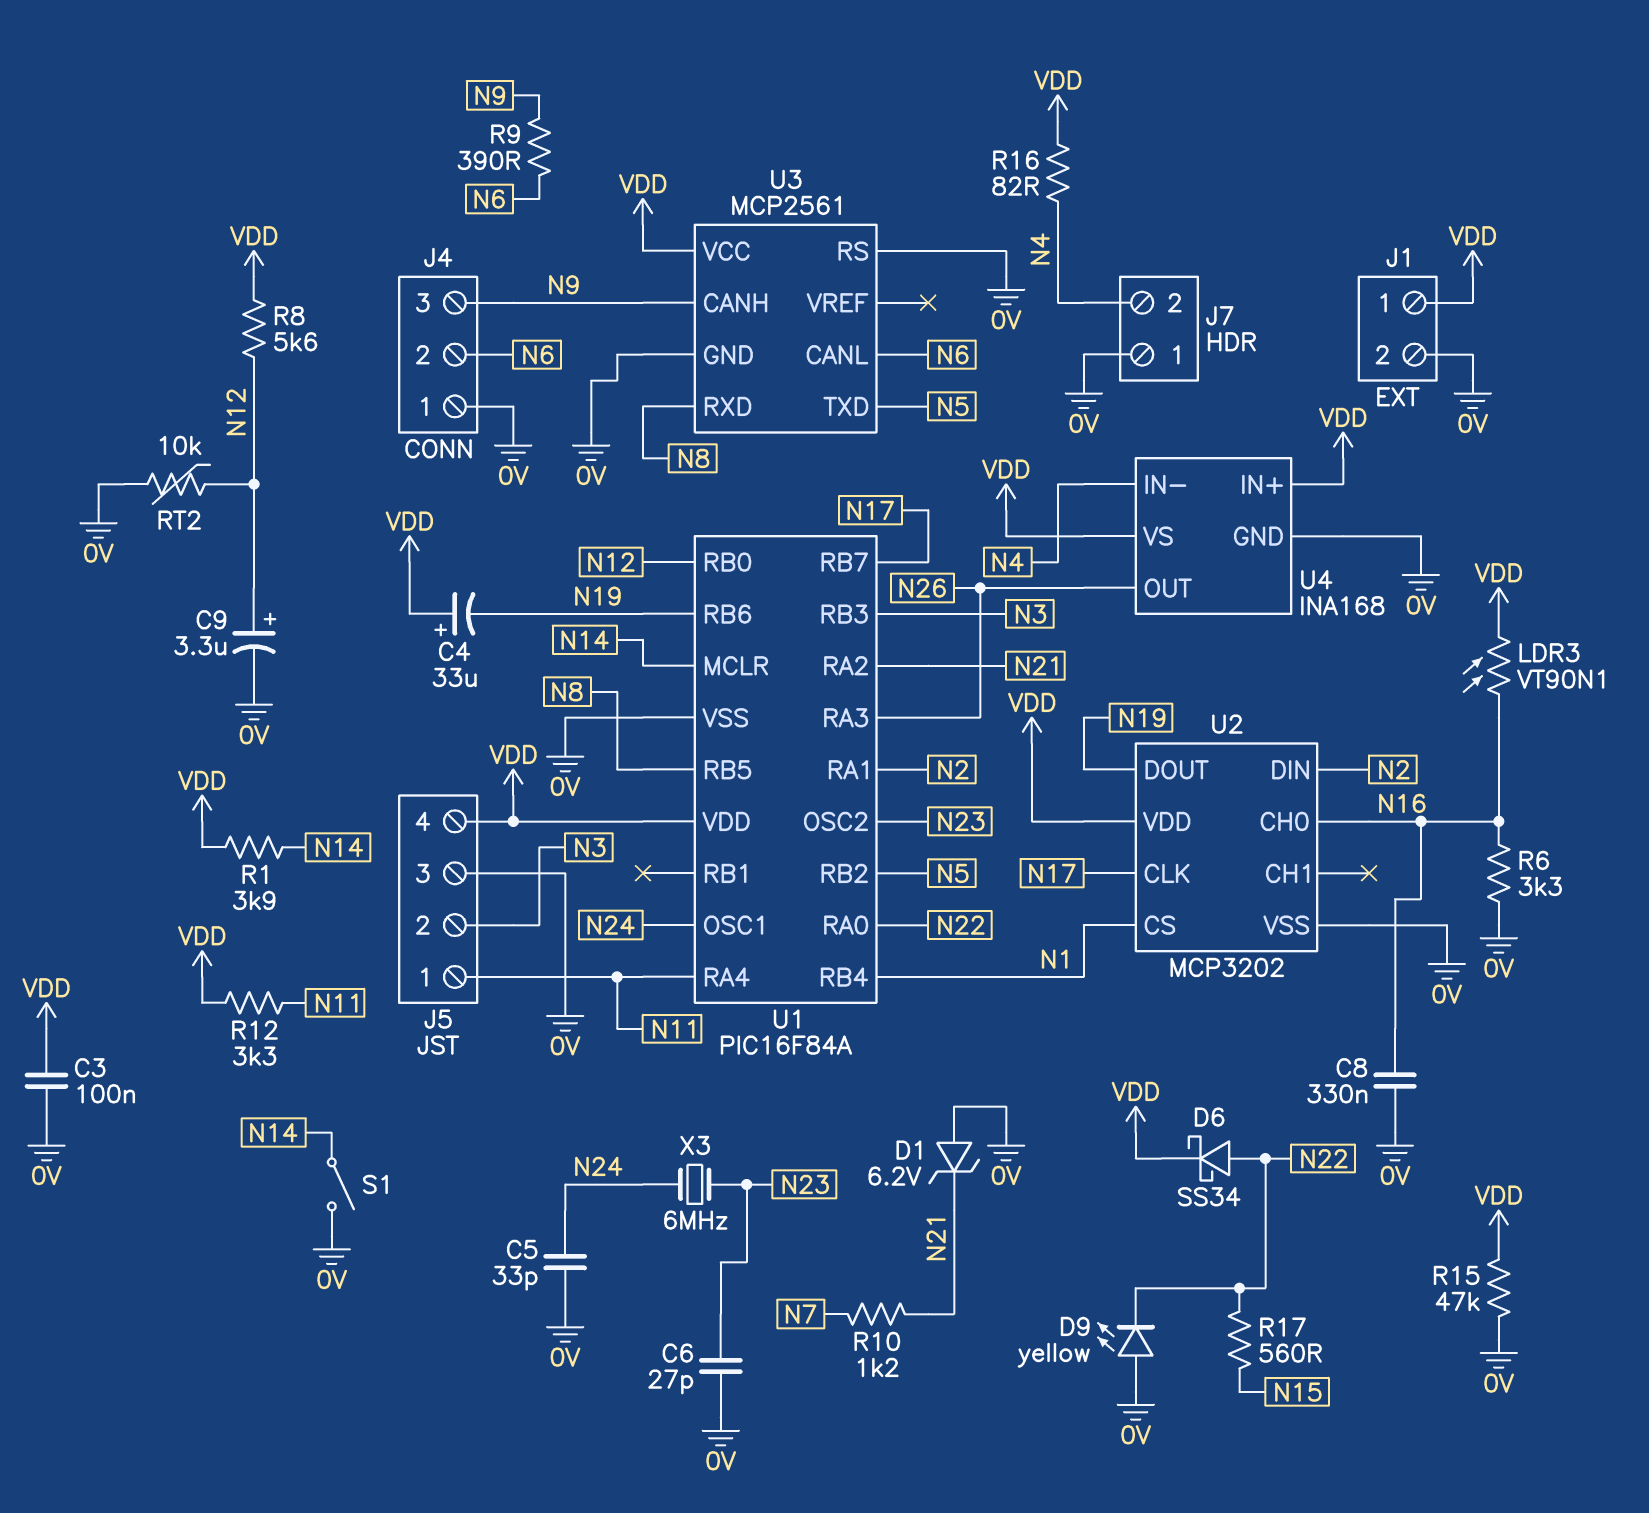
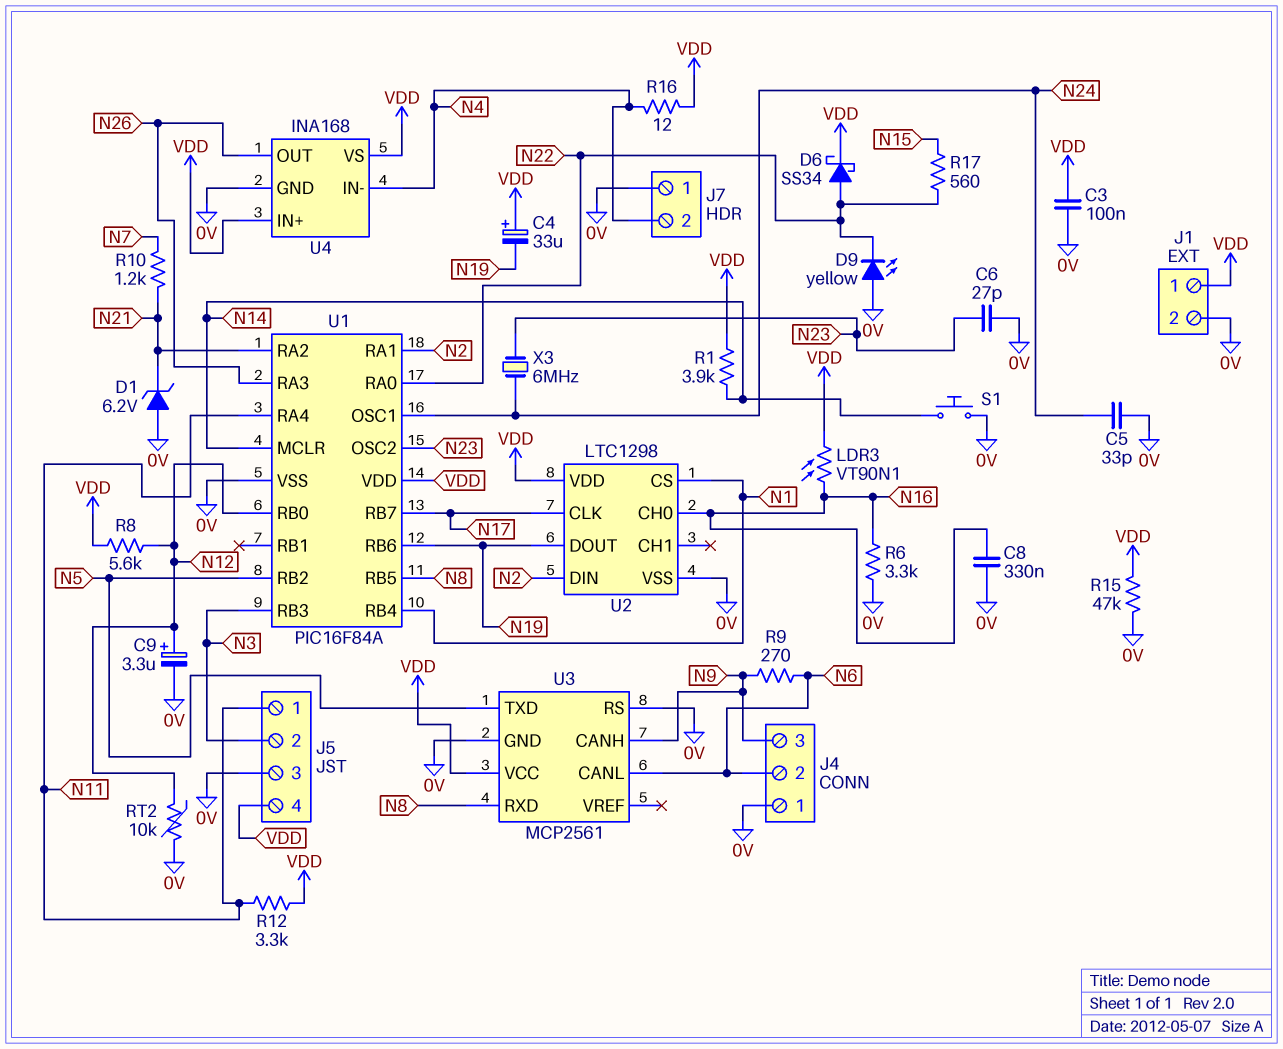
R9: 390 (N6, N9) -> 270 (N6, N9)
R16: 82 (N4, VDD) -> 12 (N4, VDD)
S1: switch (0V, N14) -> button (0V, N14)
U2: MCP3202 -> LTC1298

